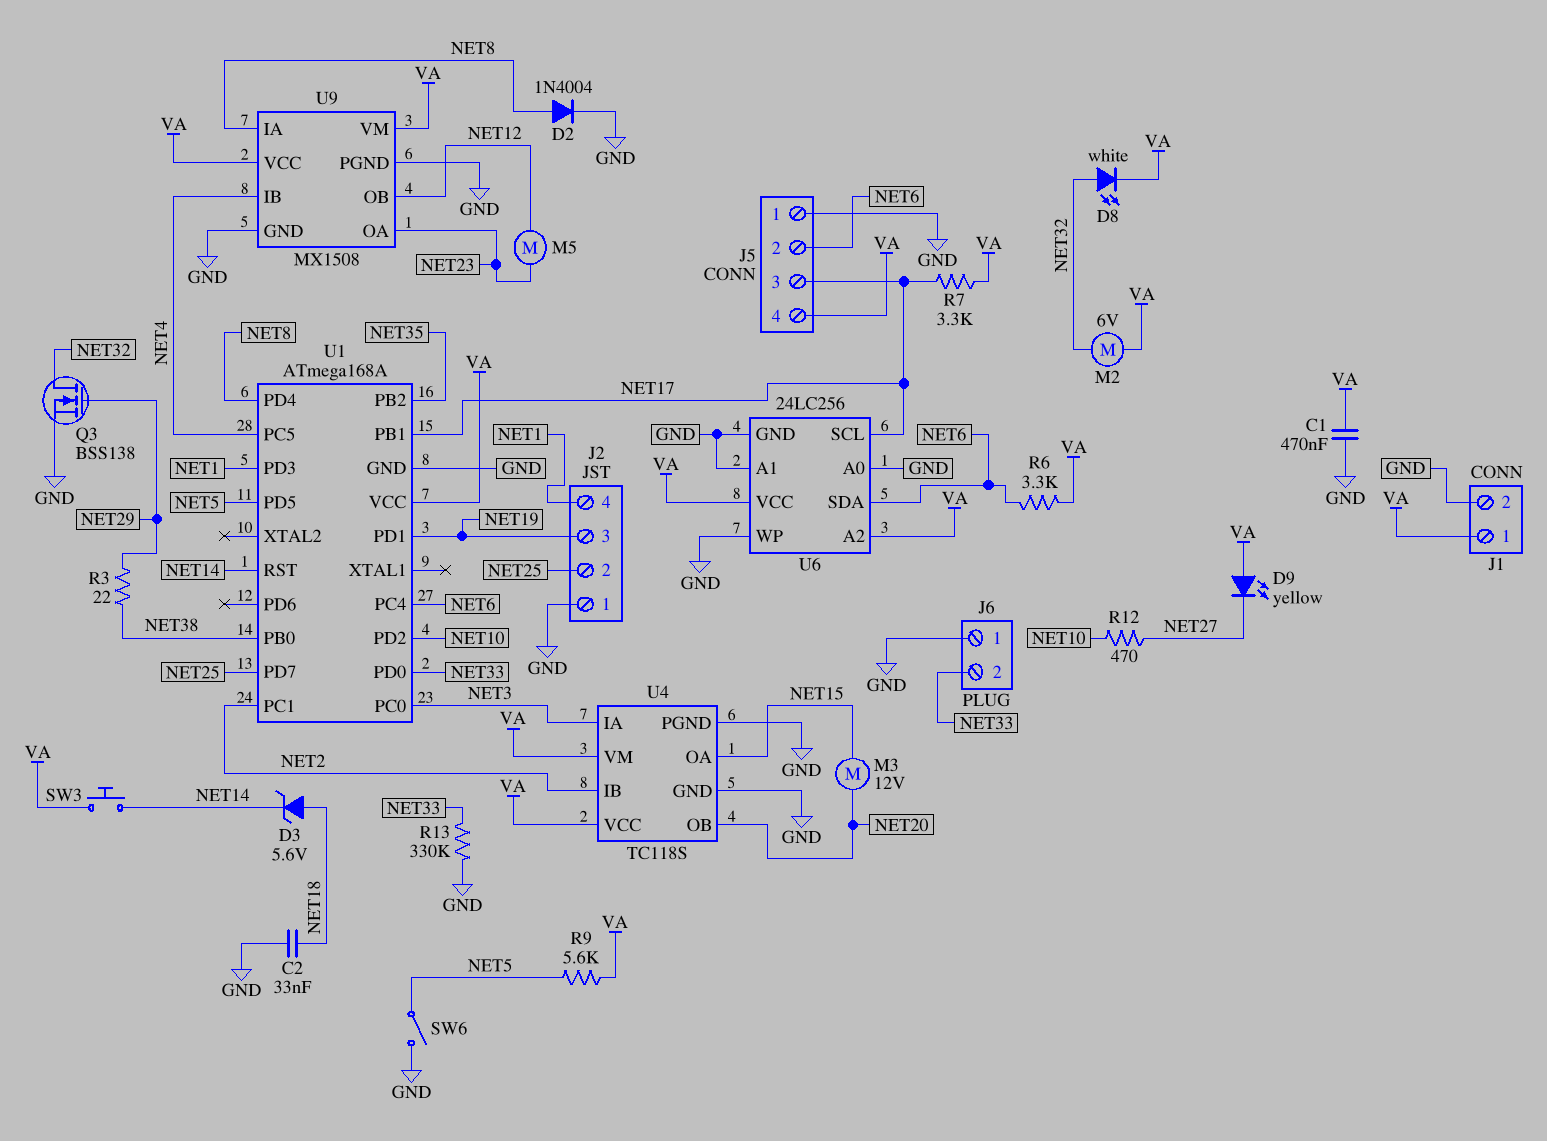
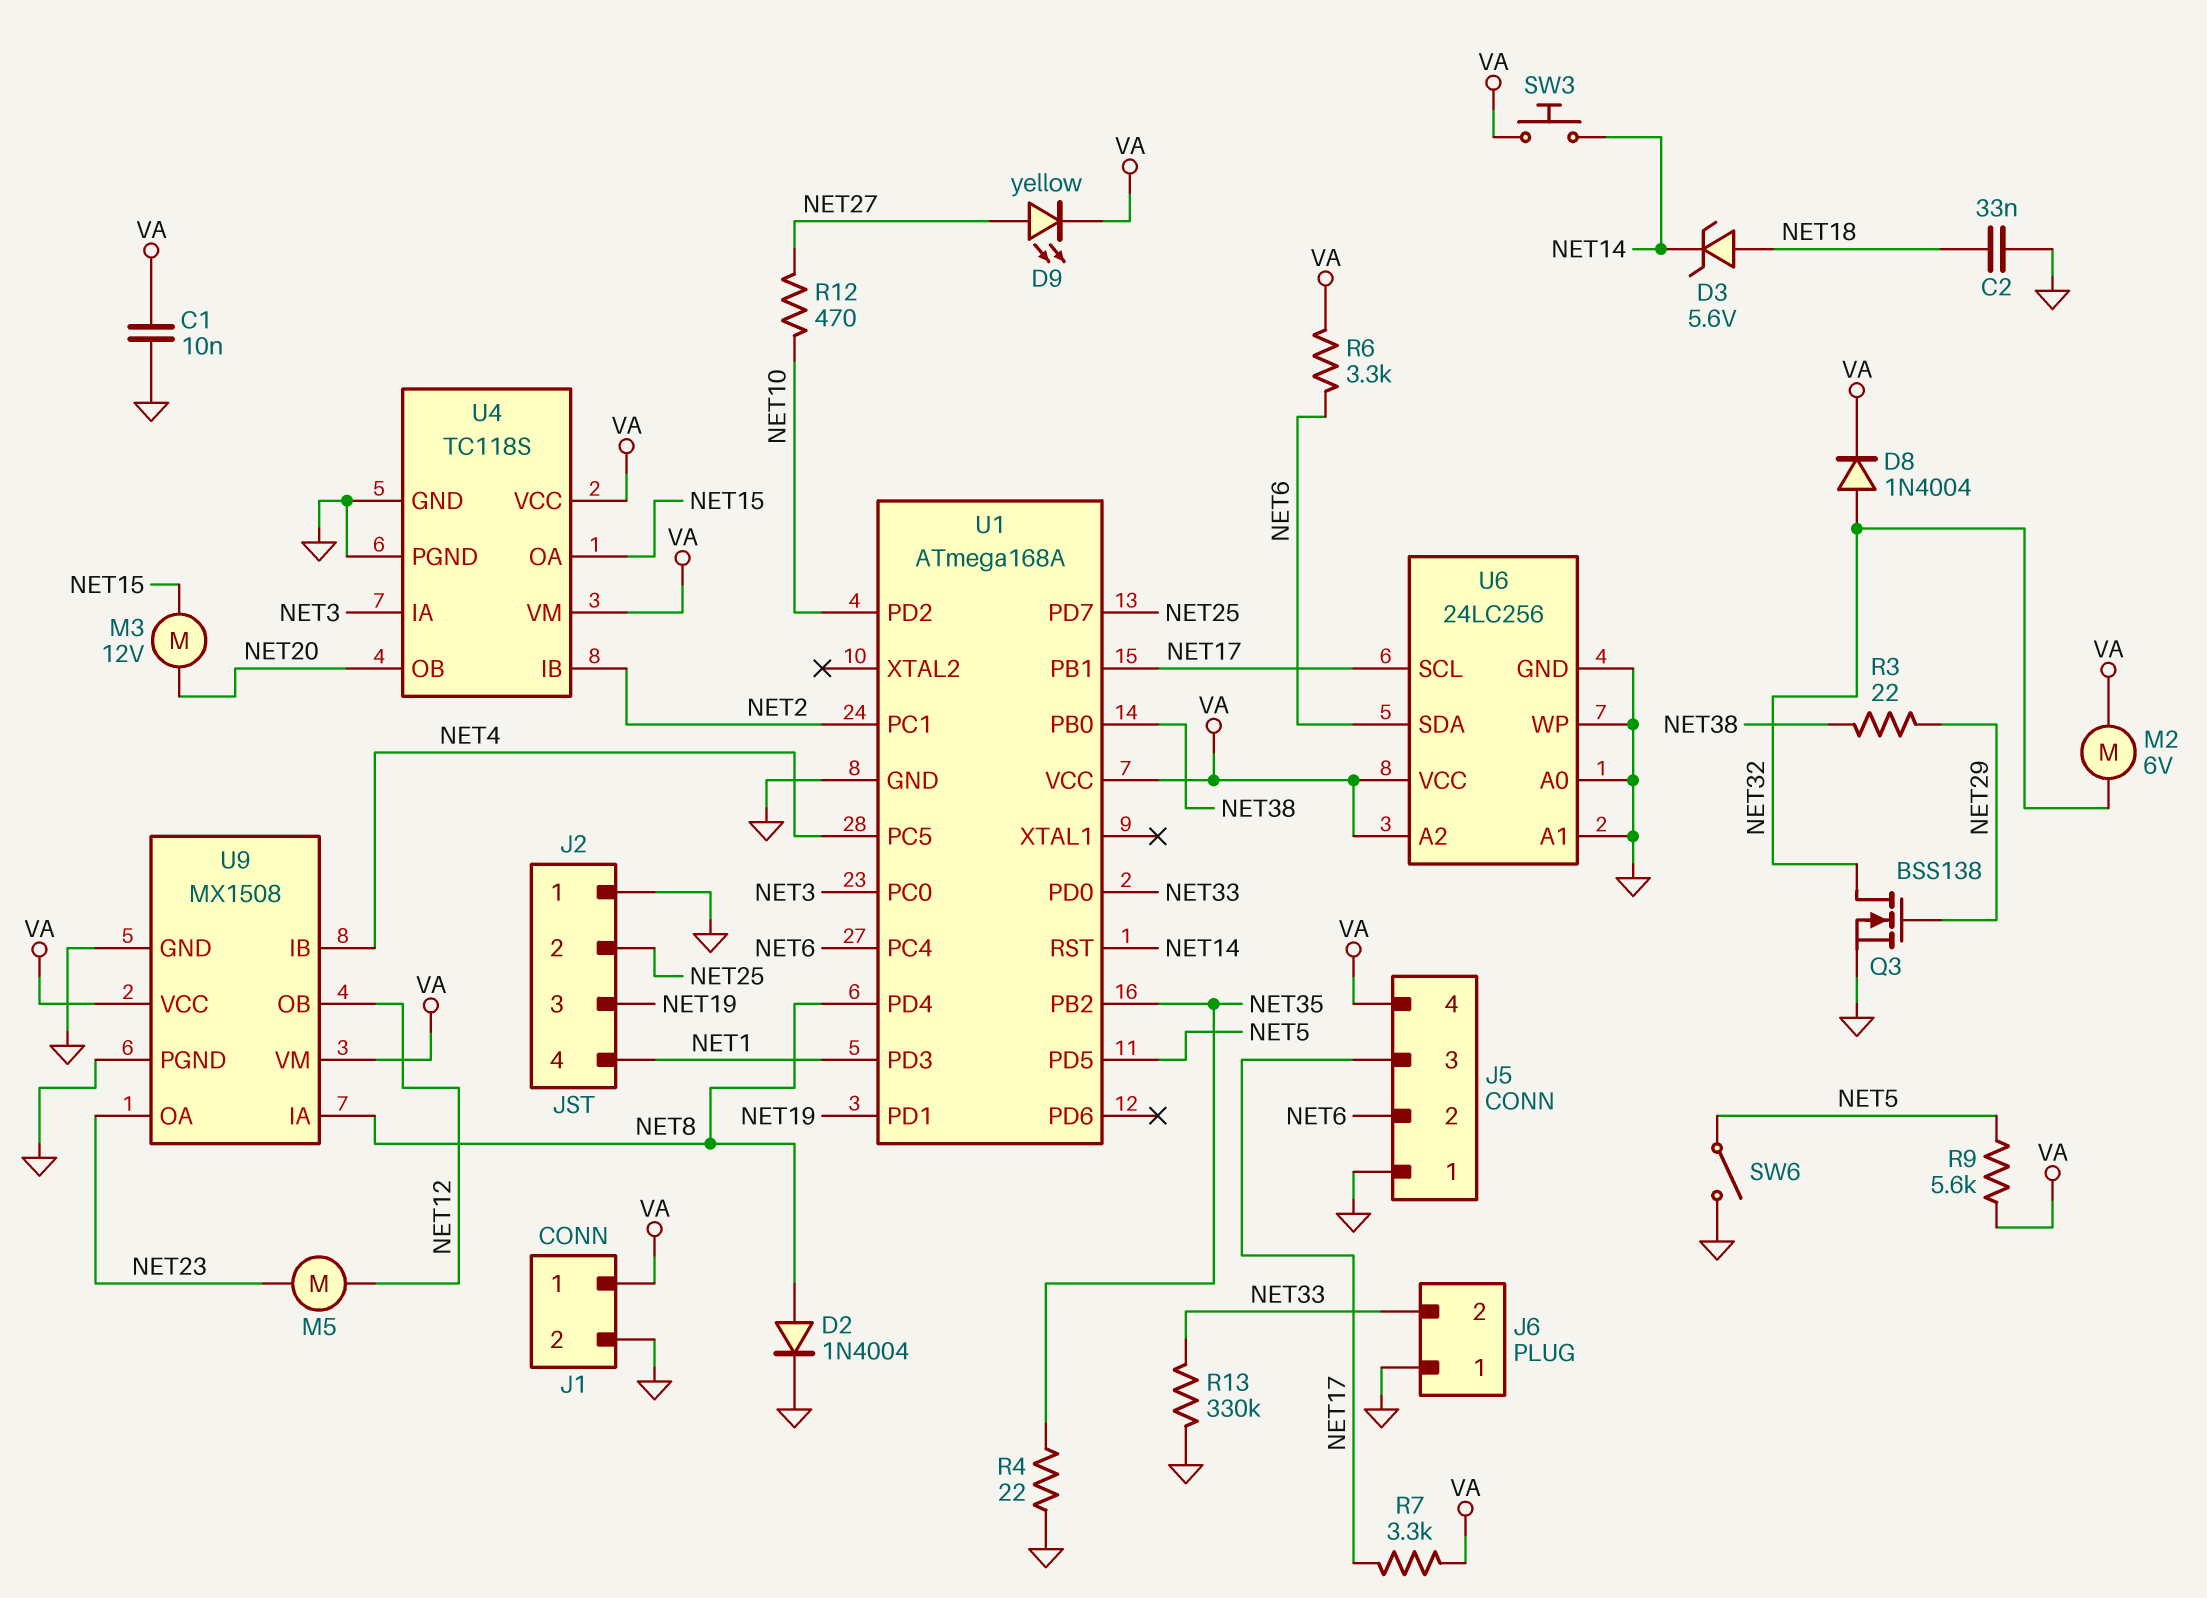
C1: 470nF (GND, VA) -> 10nF (GND, VA)
D8: LED white (A NET32, K VA) -> diode 1N4004 (A NET32, K VA)
D9: LED yellow (A VA, K NET27) -> LED yellow (A NET27, K VA)
R4: none -> 22 (GND, NET35)

